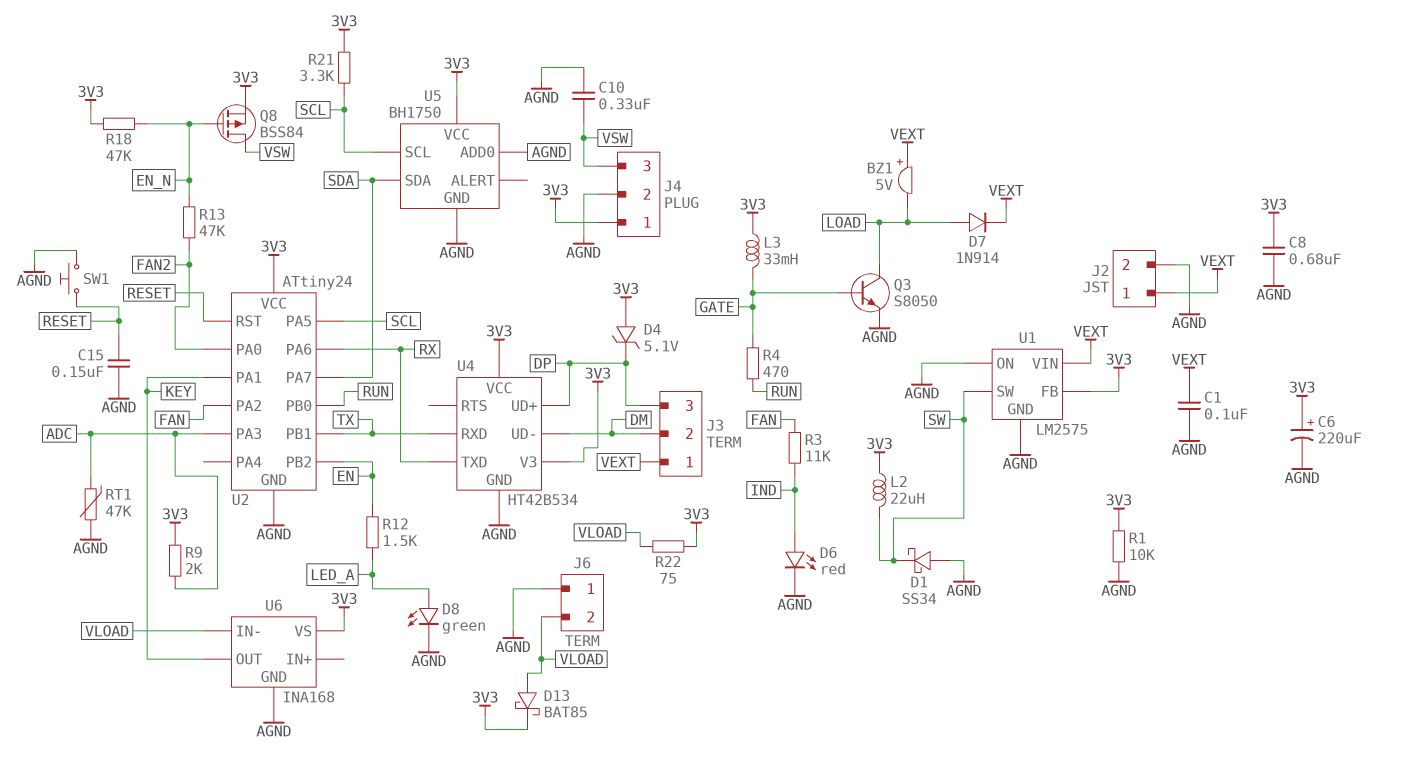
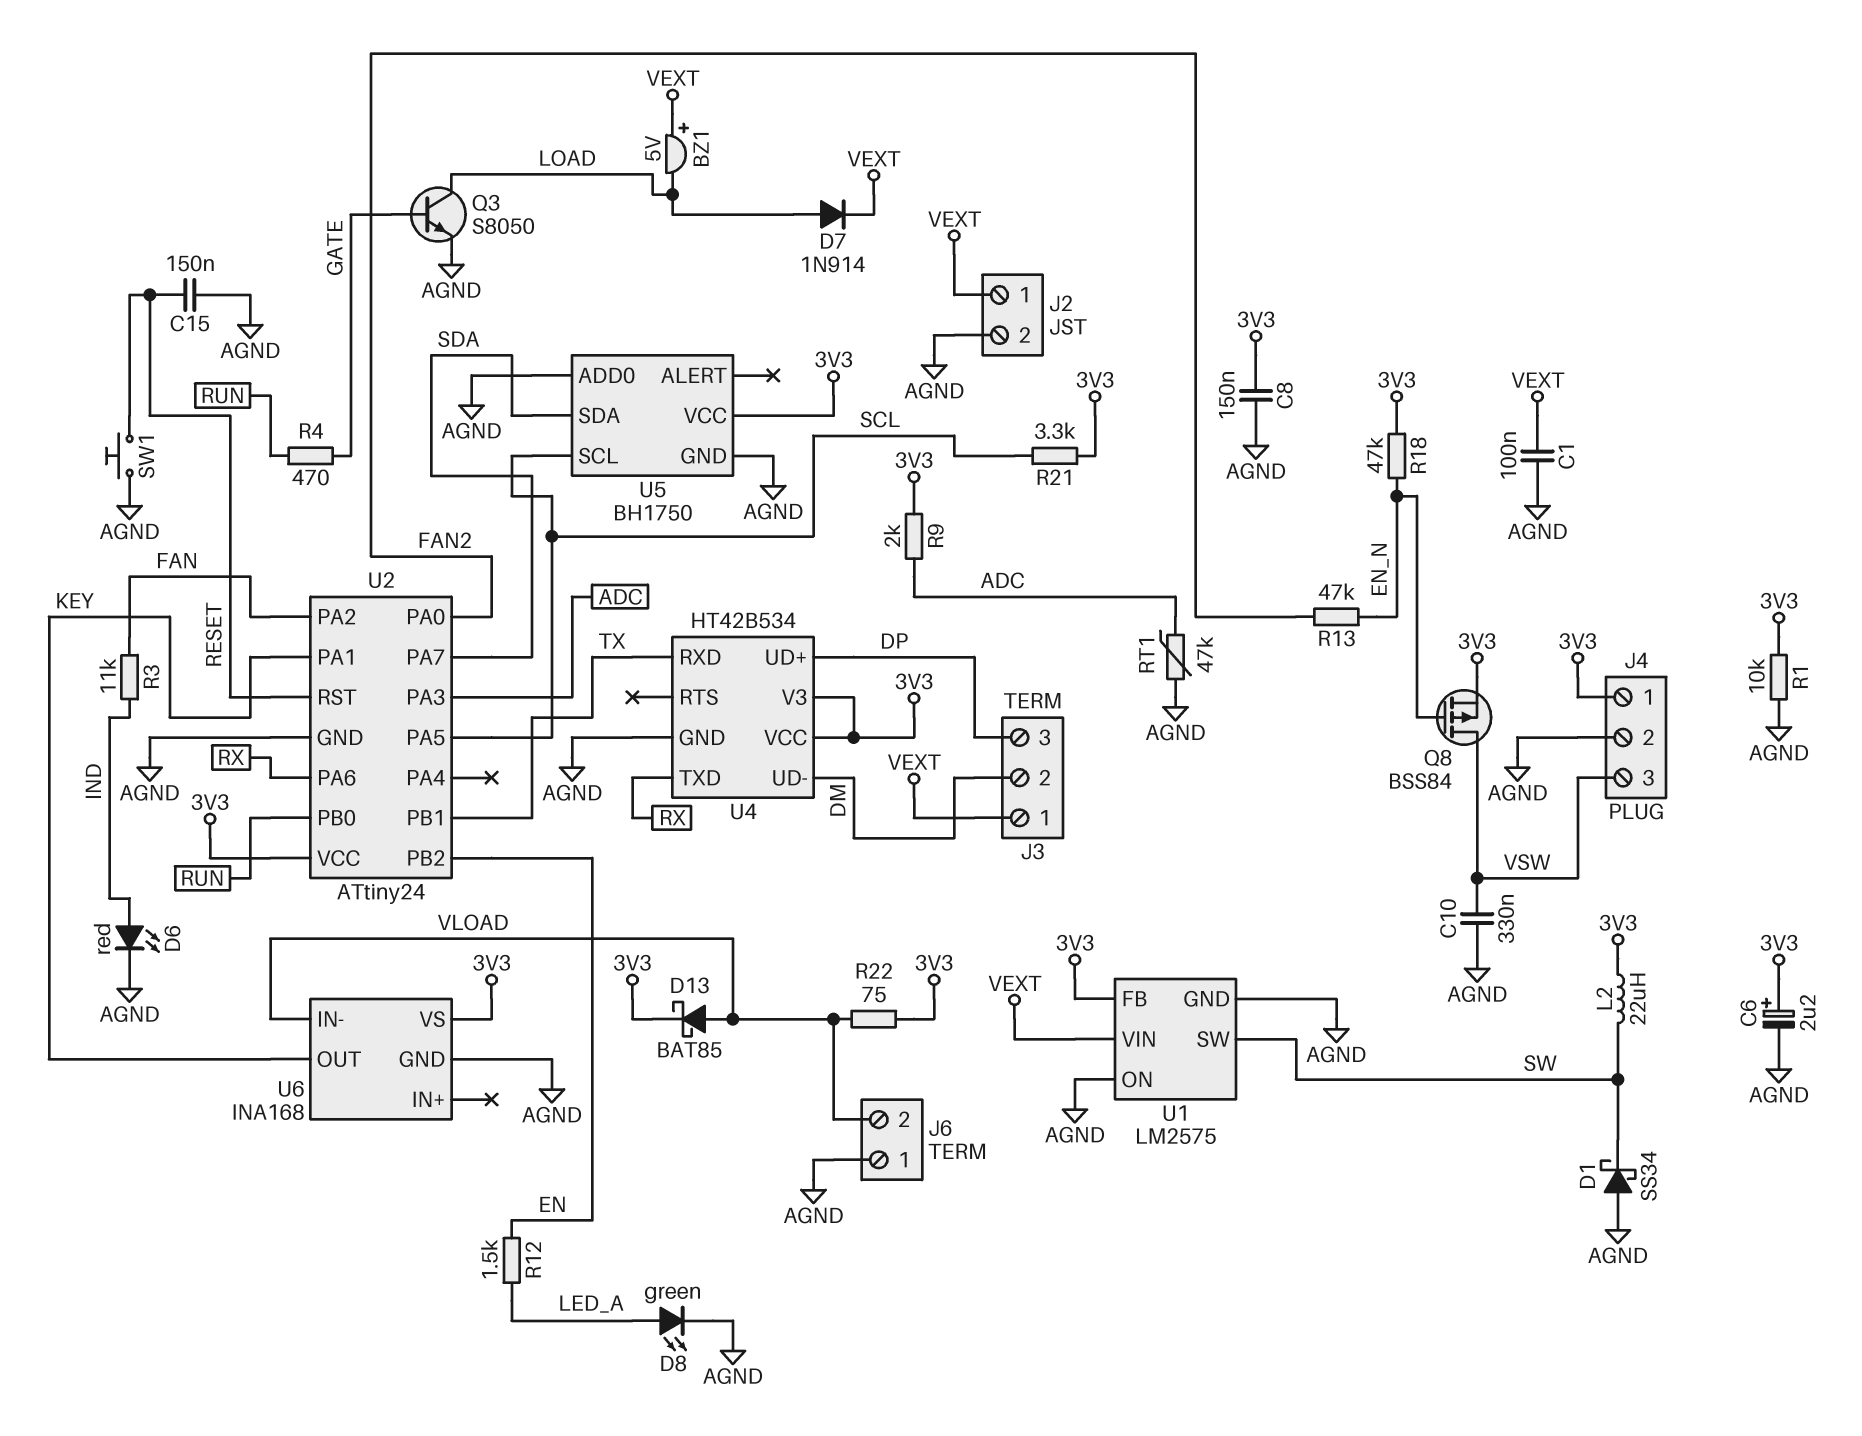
C6: 220uF (plus 3V3, minus AGND) -> 2.2uF (plus 3V3, minus AGND)
C8: 680nF (3V3, AGND) -> 150nF (3V3, AGND)
D4: zener 5.1V (A 3V3, K DP) -> none
L3: 33mH (3V3, GATE) -> none

